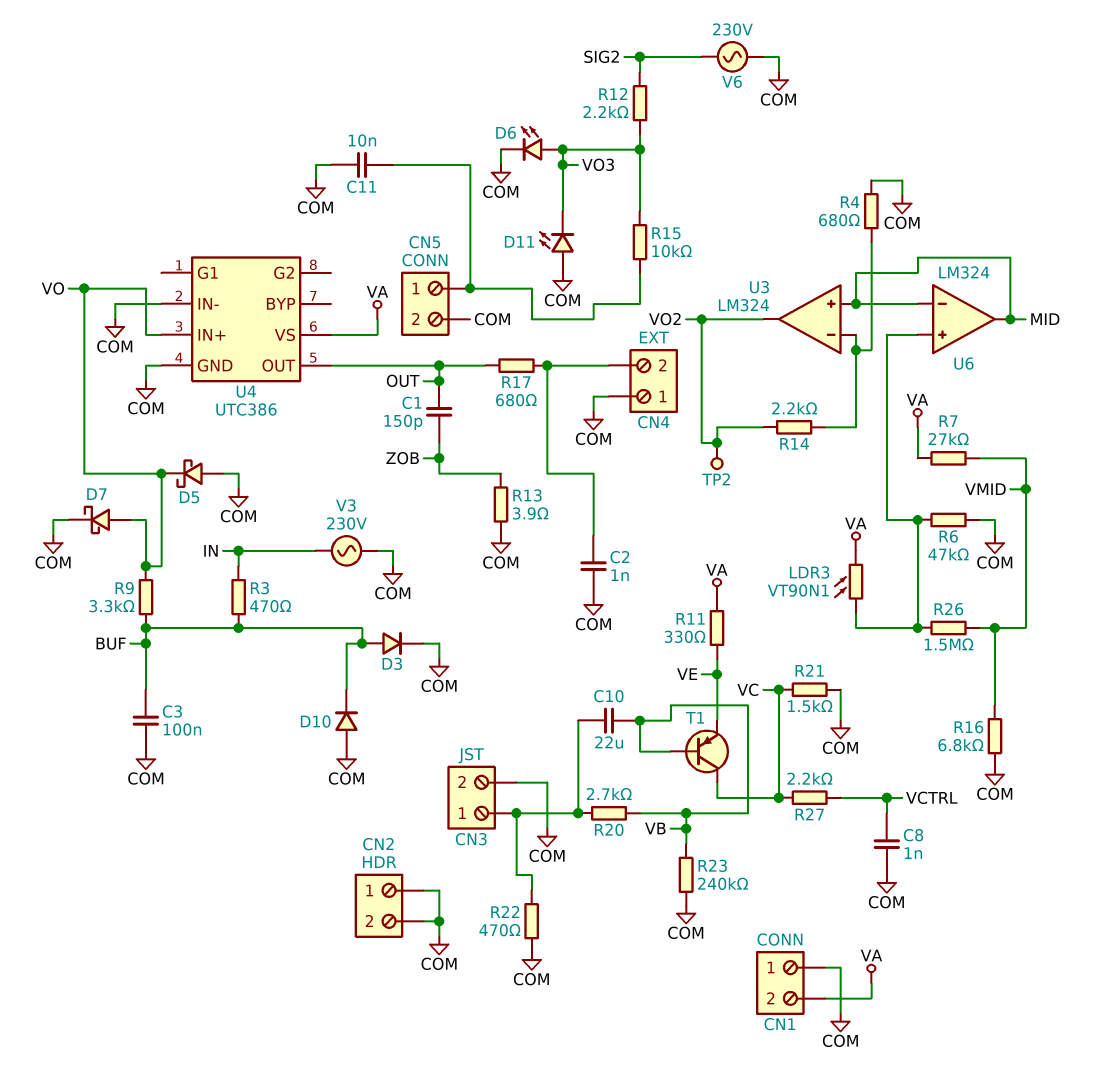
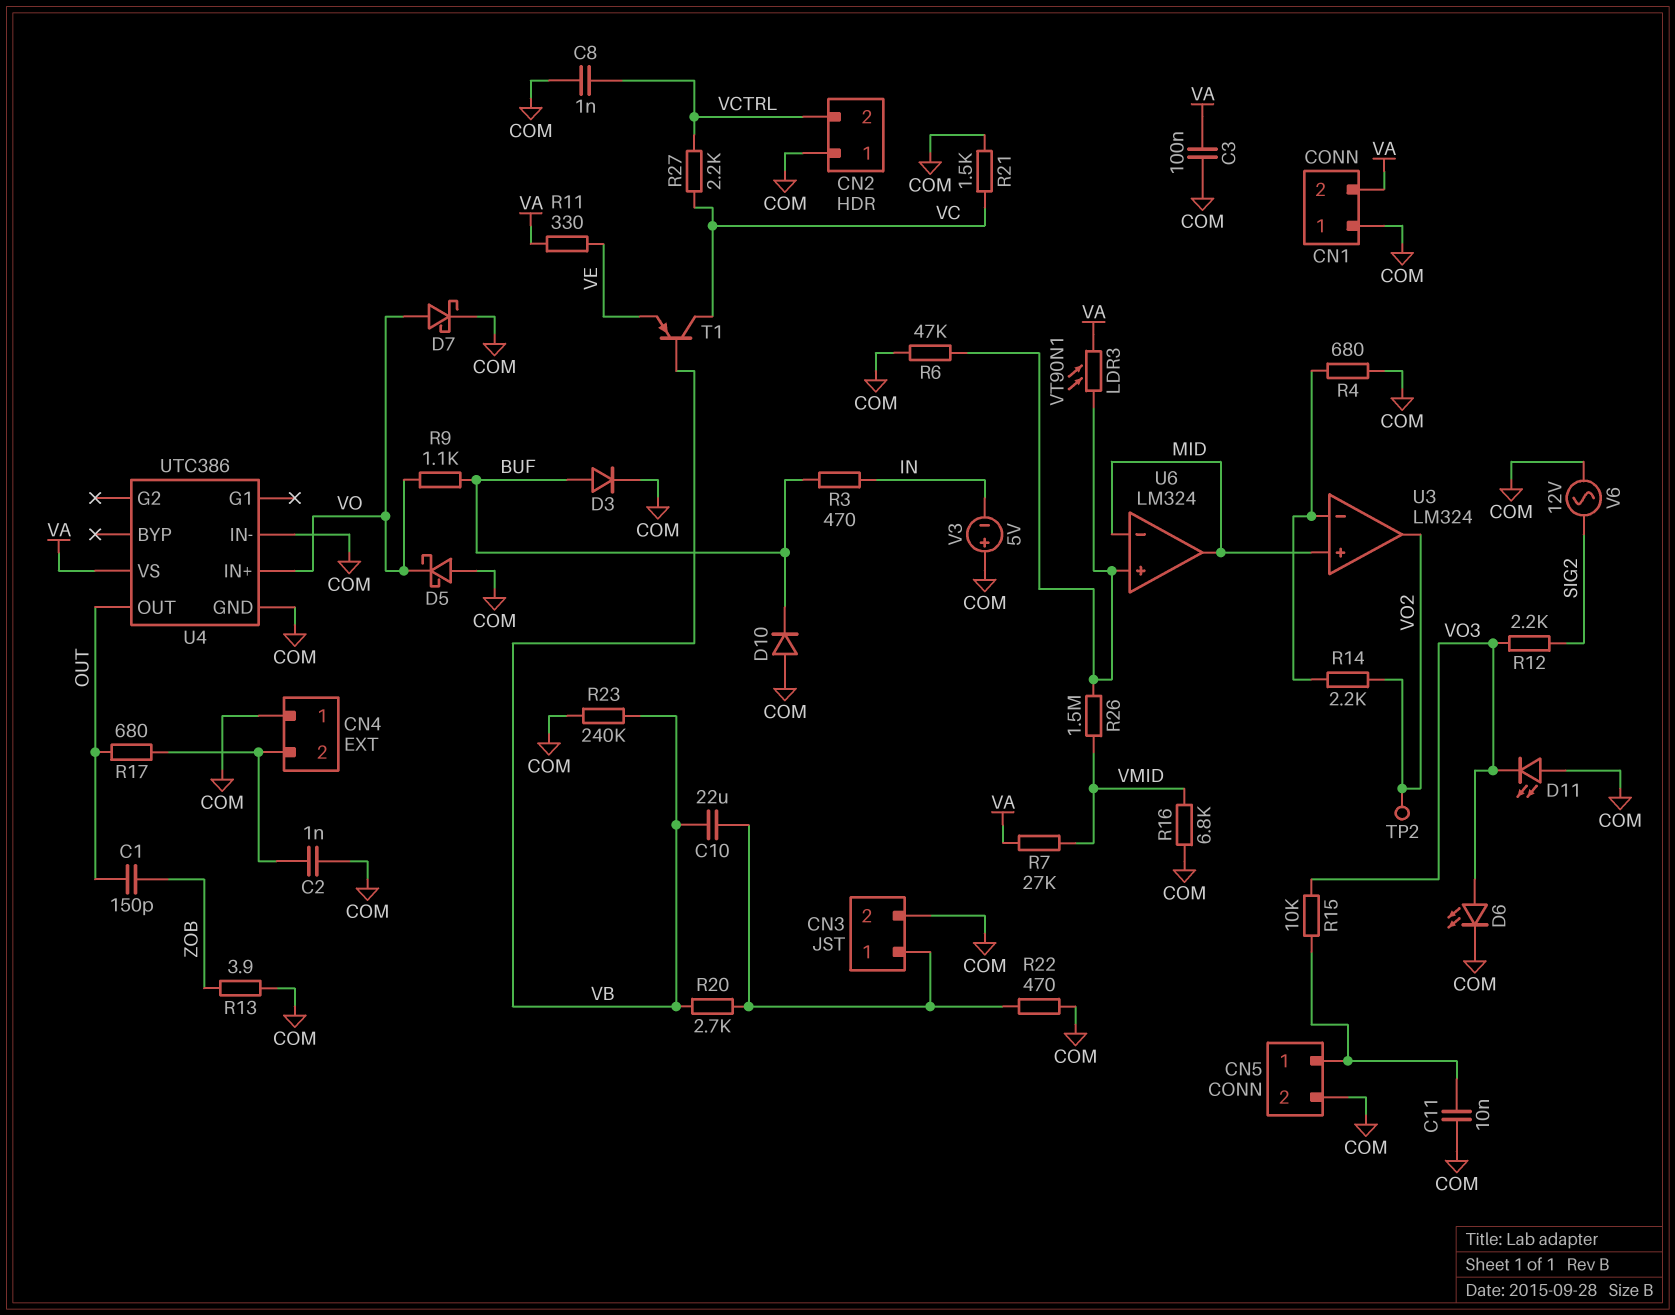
C3: 100nF (BUF, COM) -> 100nF (COM, VA)
CN2 pin 2: COM -> VCTRL
R9: 3.3k (BUF, VO) -> 1.1k (BUF, VO)
V3: AC 230V (COM, IN) -> 5V (plus COM, minus IN)
V6: AC 230V (COM, SIG2) -> AC 12V (COM, SIG2)

